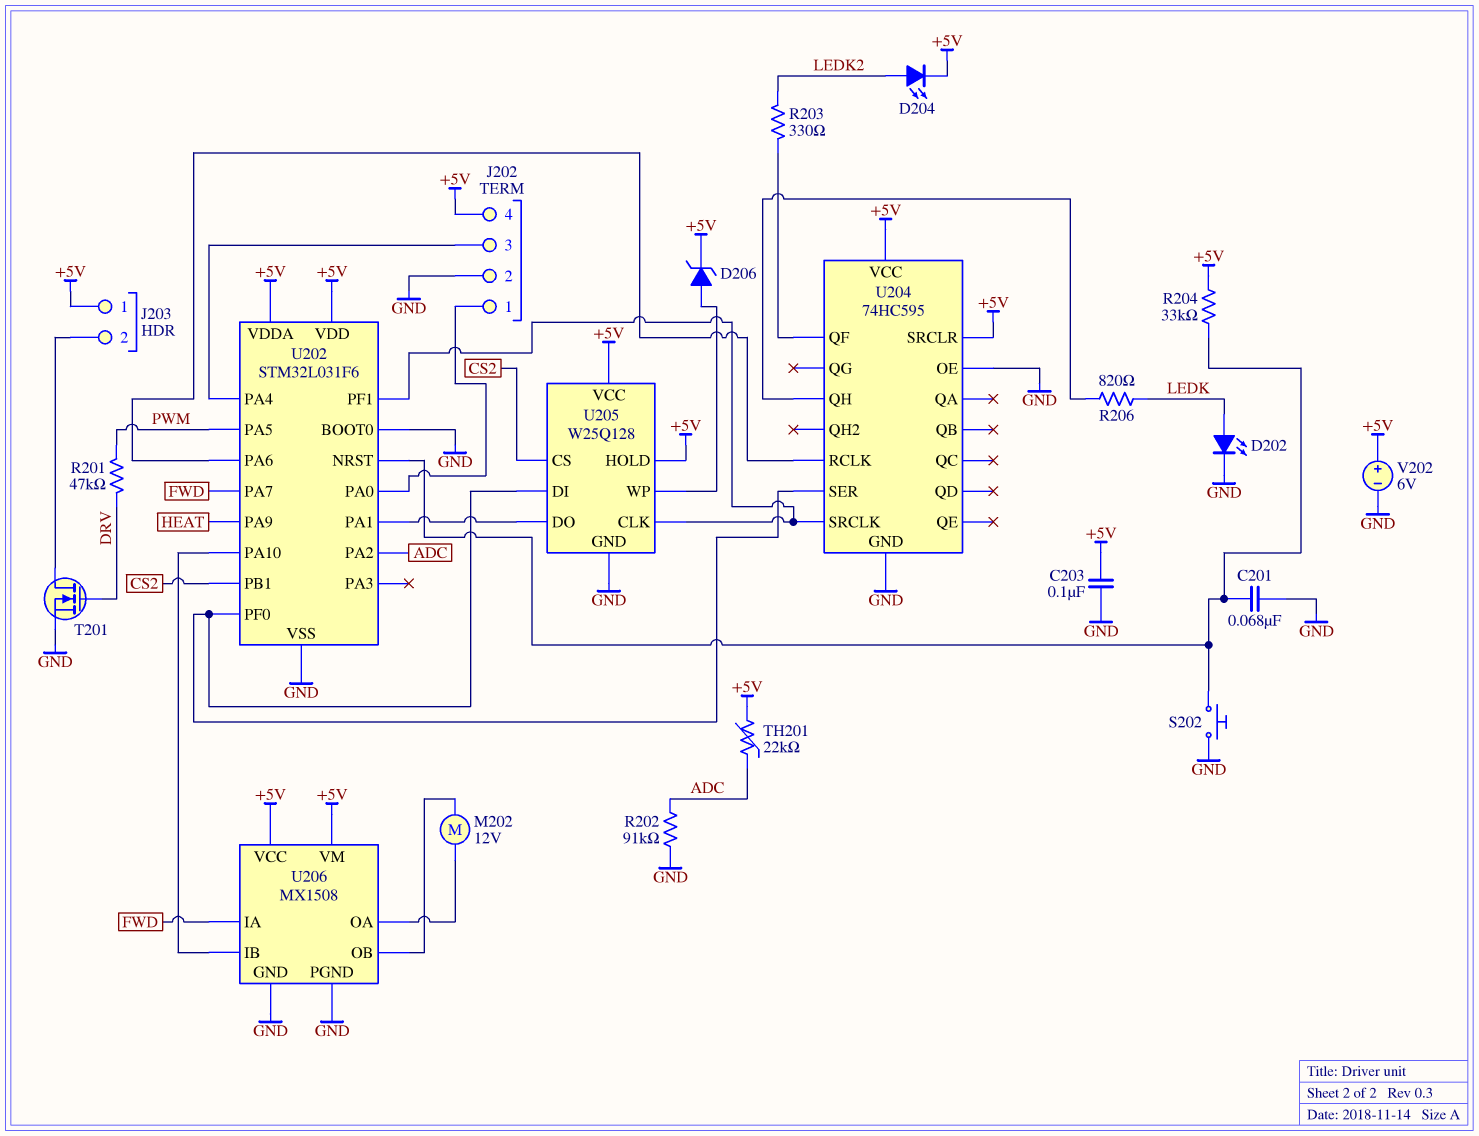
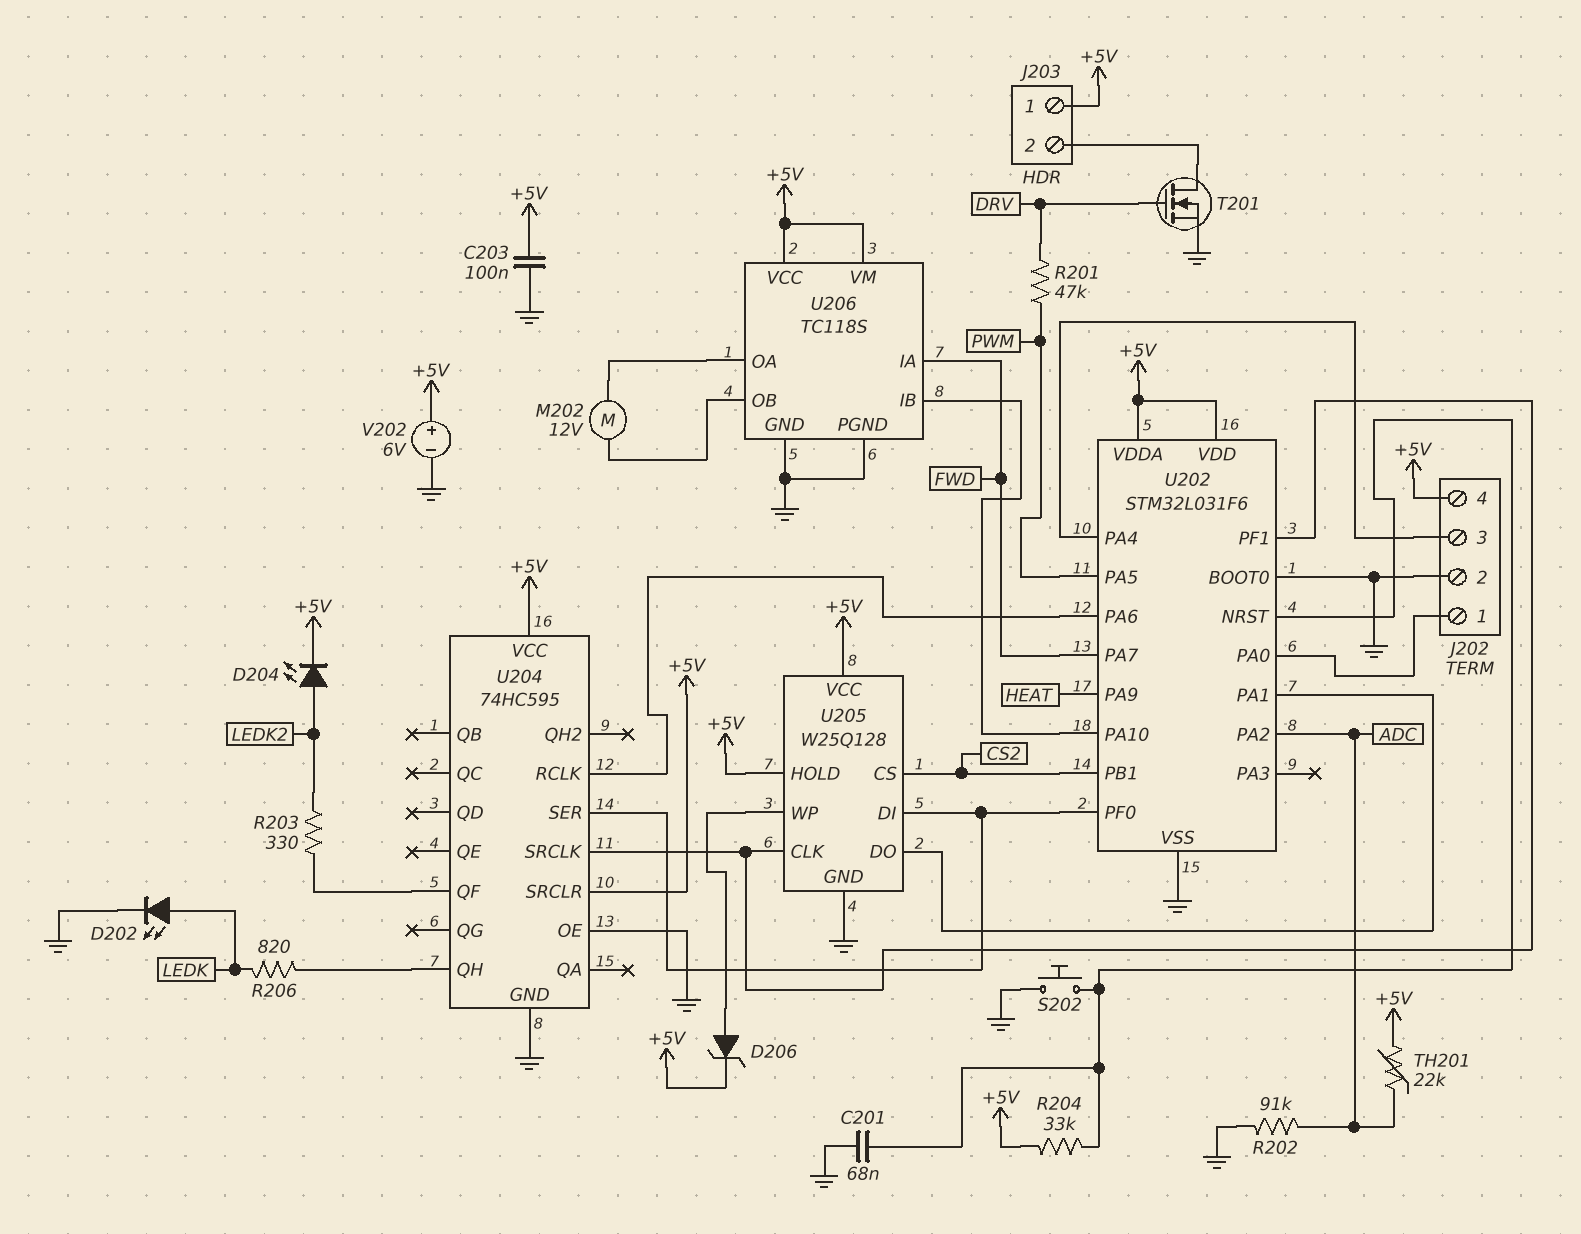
U206: MX1508 -> TC118S

